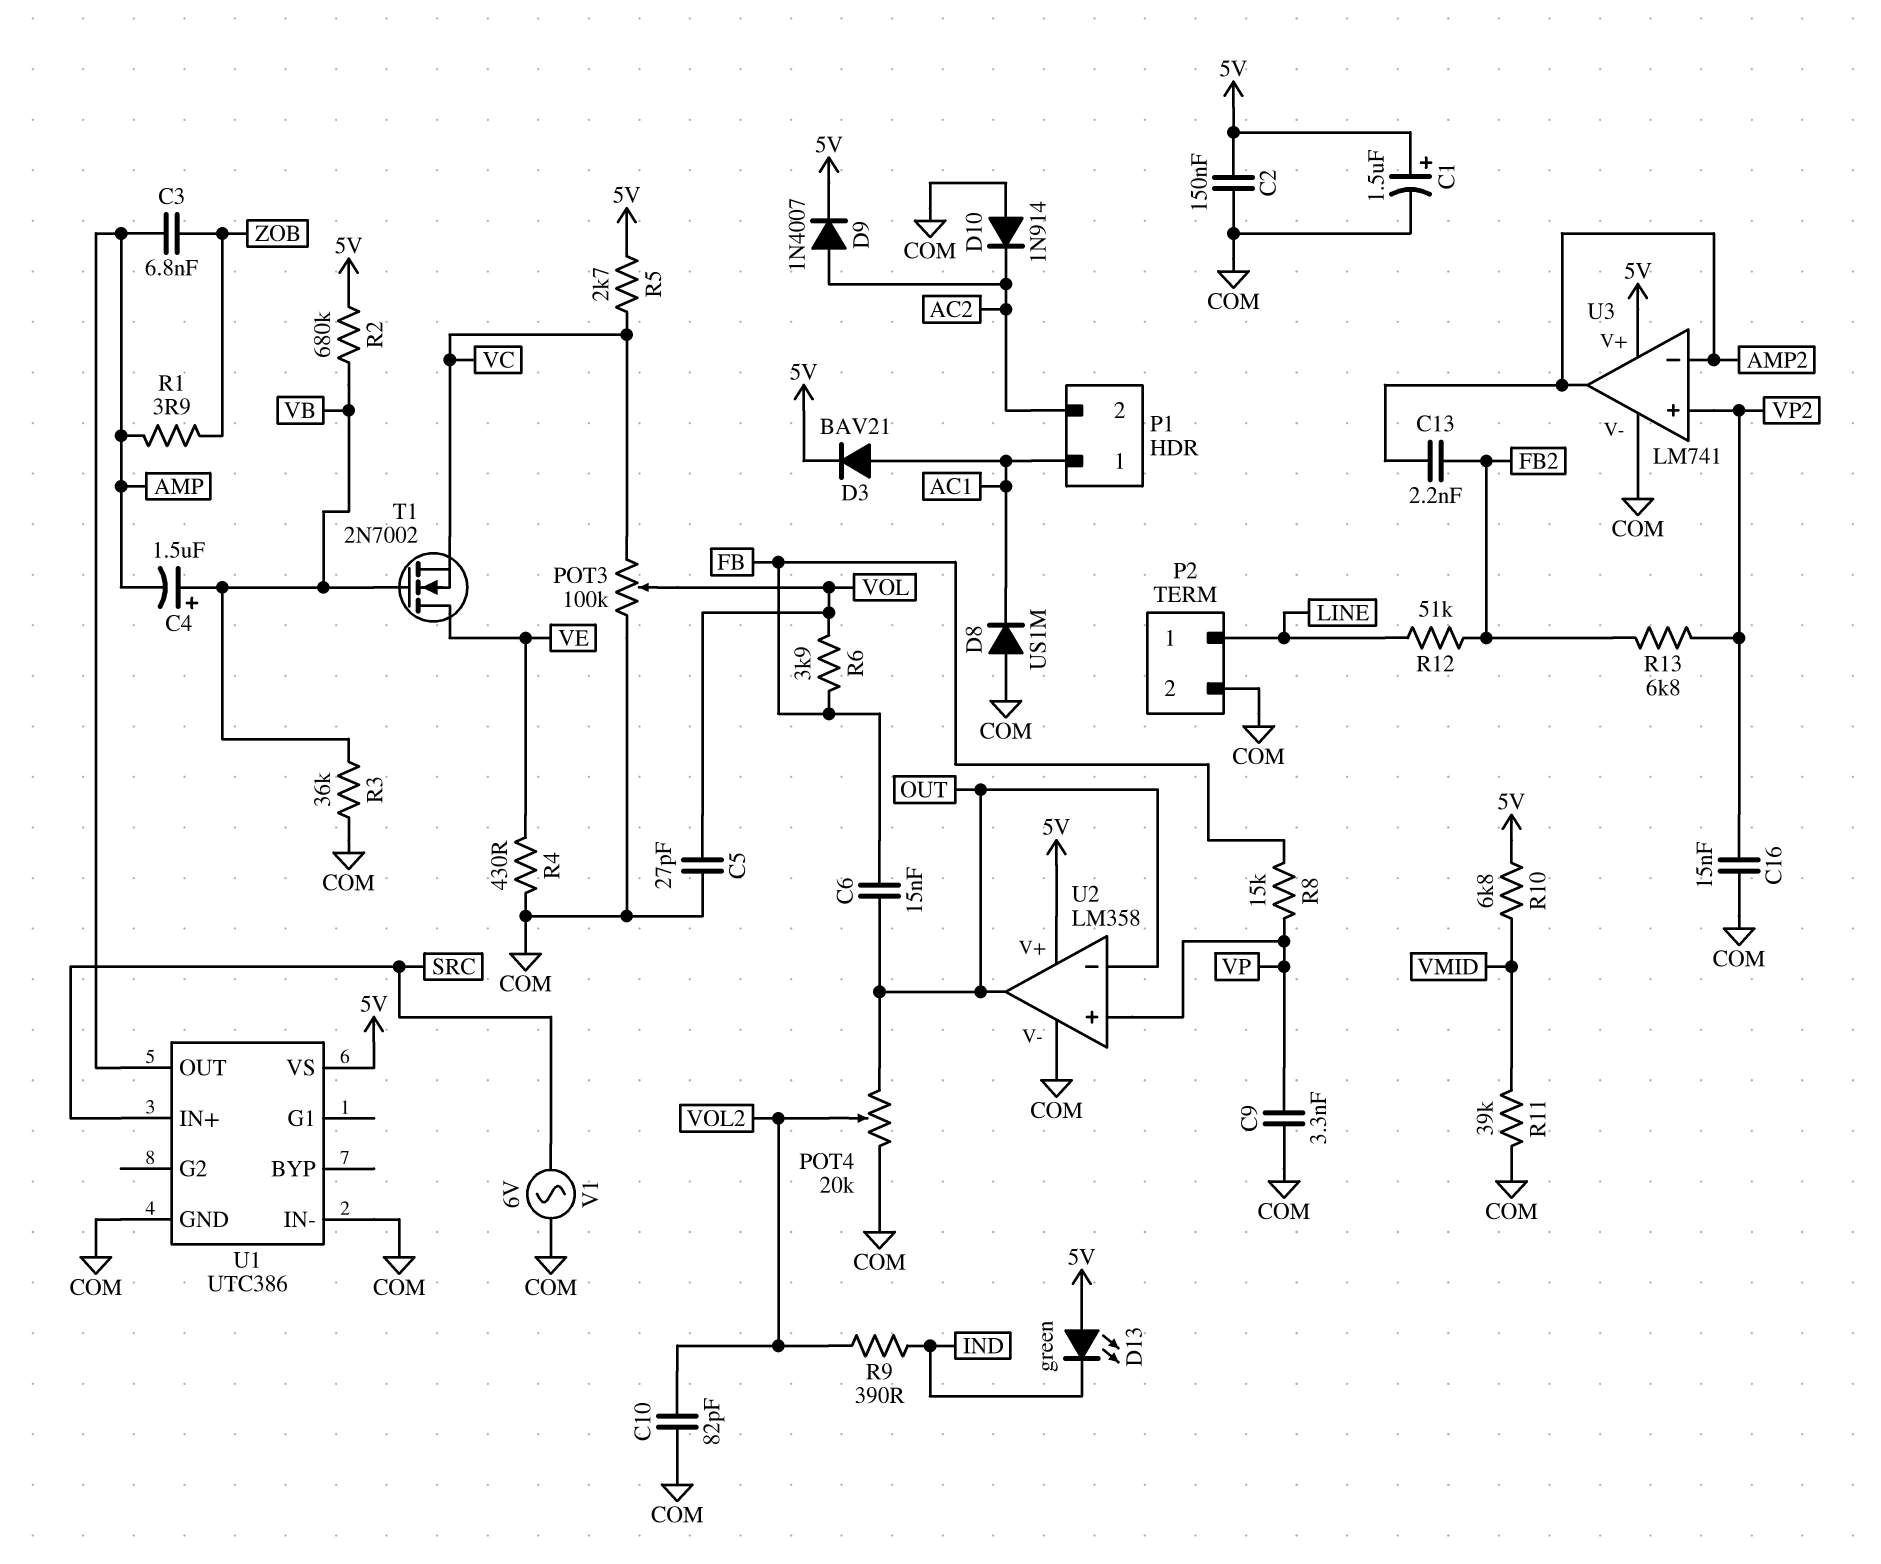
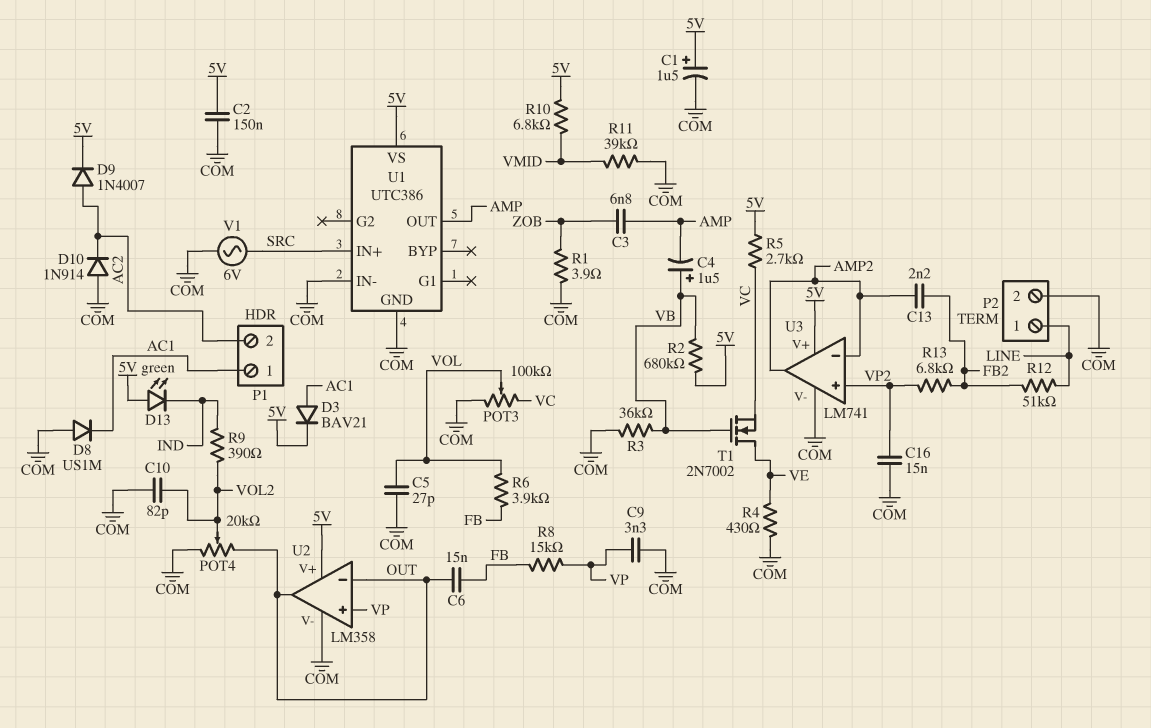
R1: 3.9 (AMP, ZOB) -> 3.9 (COM, ZOB)

